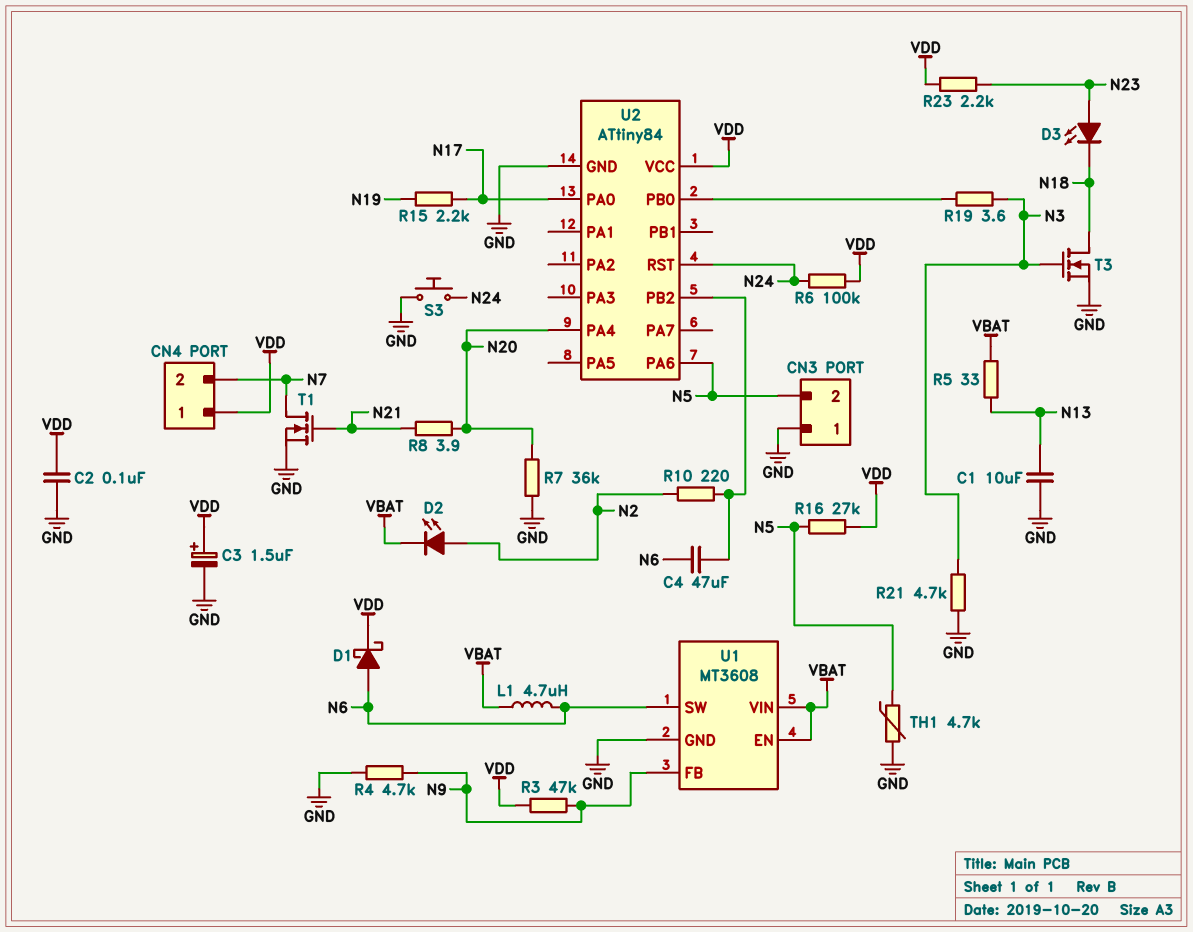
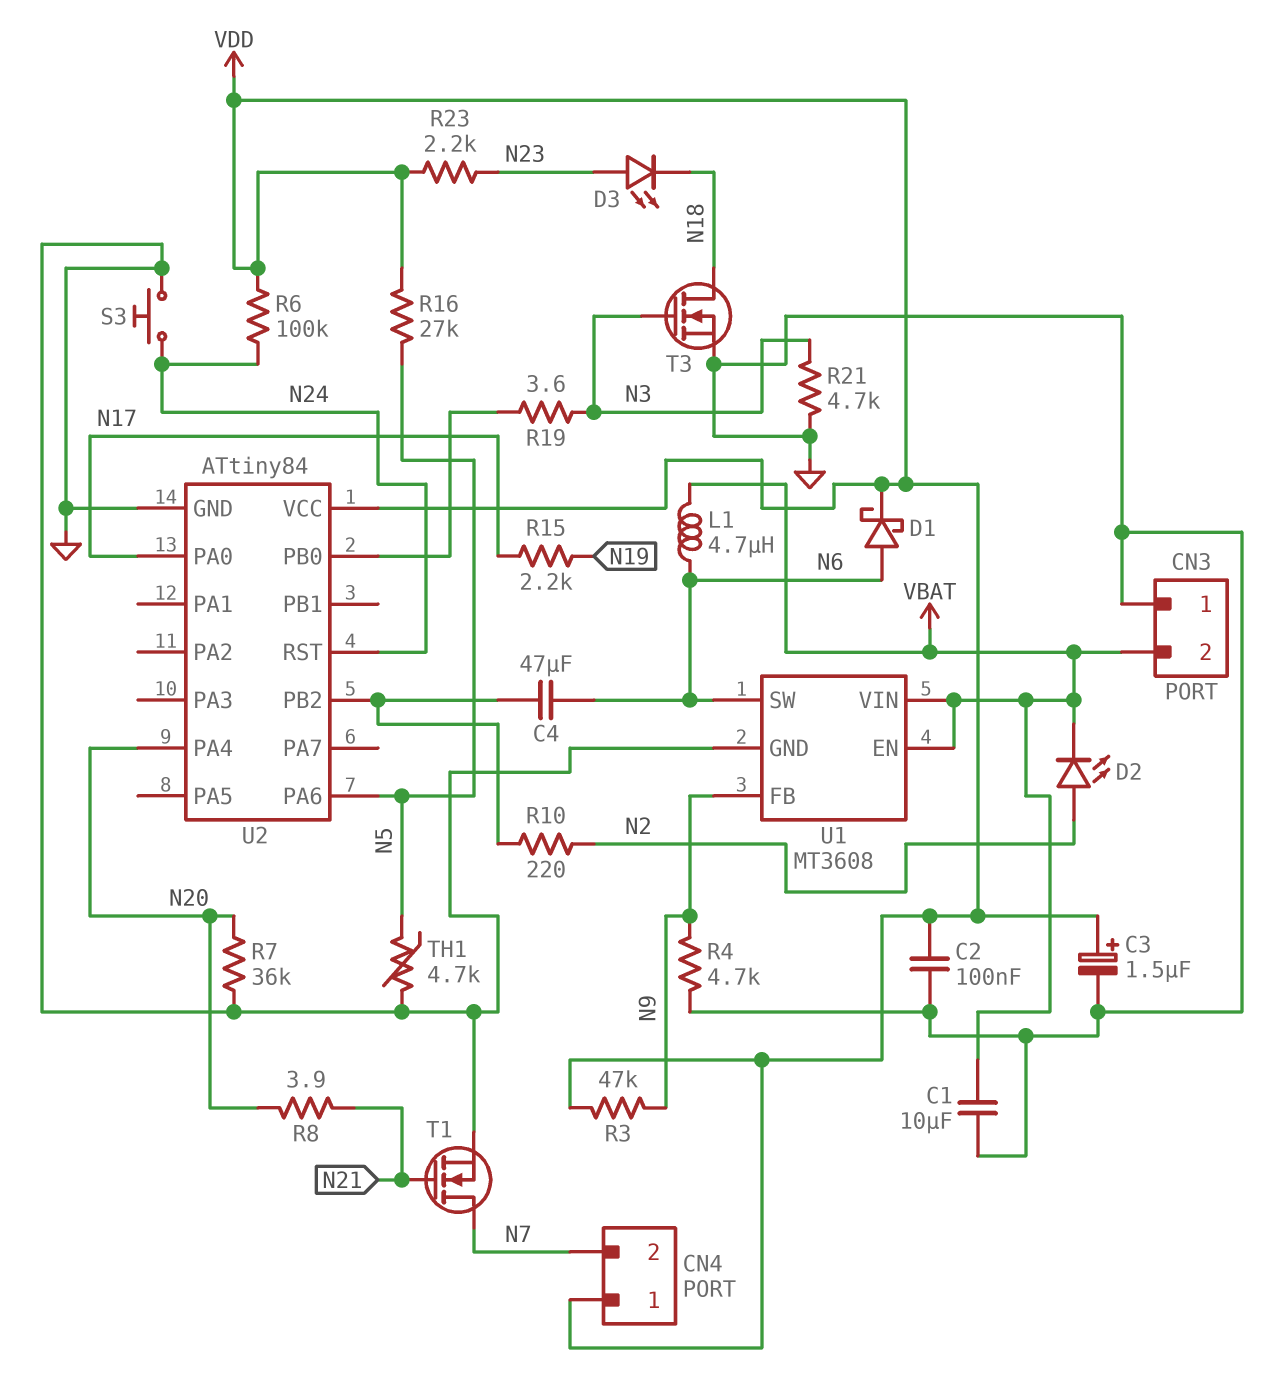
C1: 10uF (GND, N13) -> 10uF (GND, VBAT)
CN3 pin 2: N5 -> VBAT
R5: 33 (N13, VBAT) -> none

